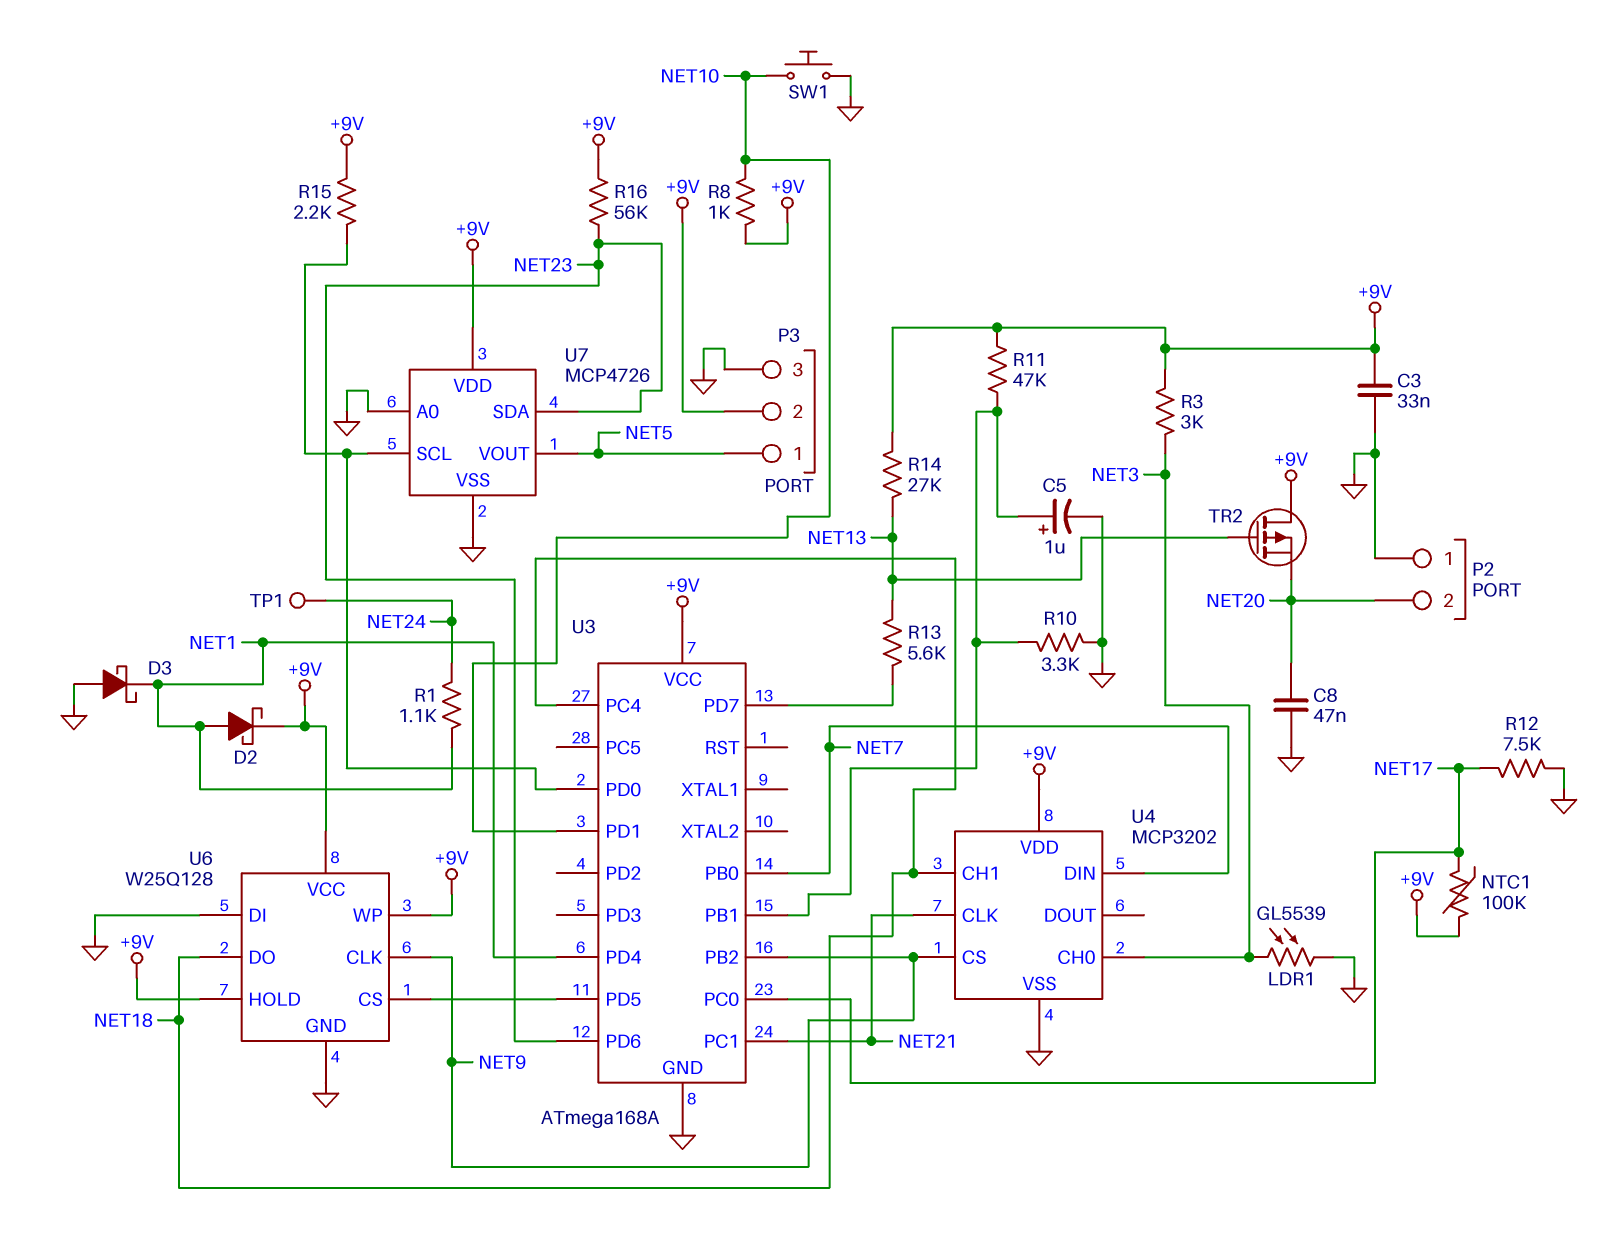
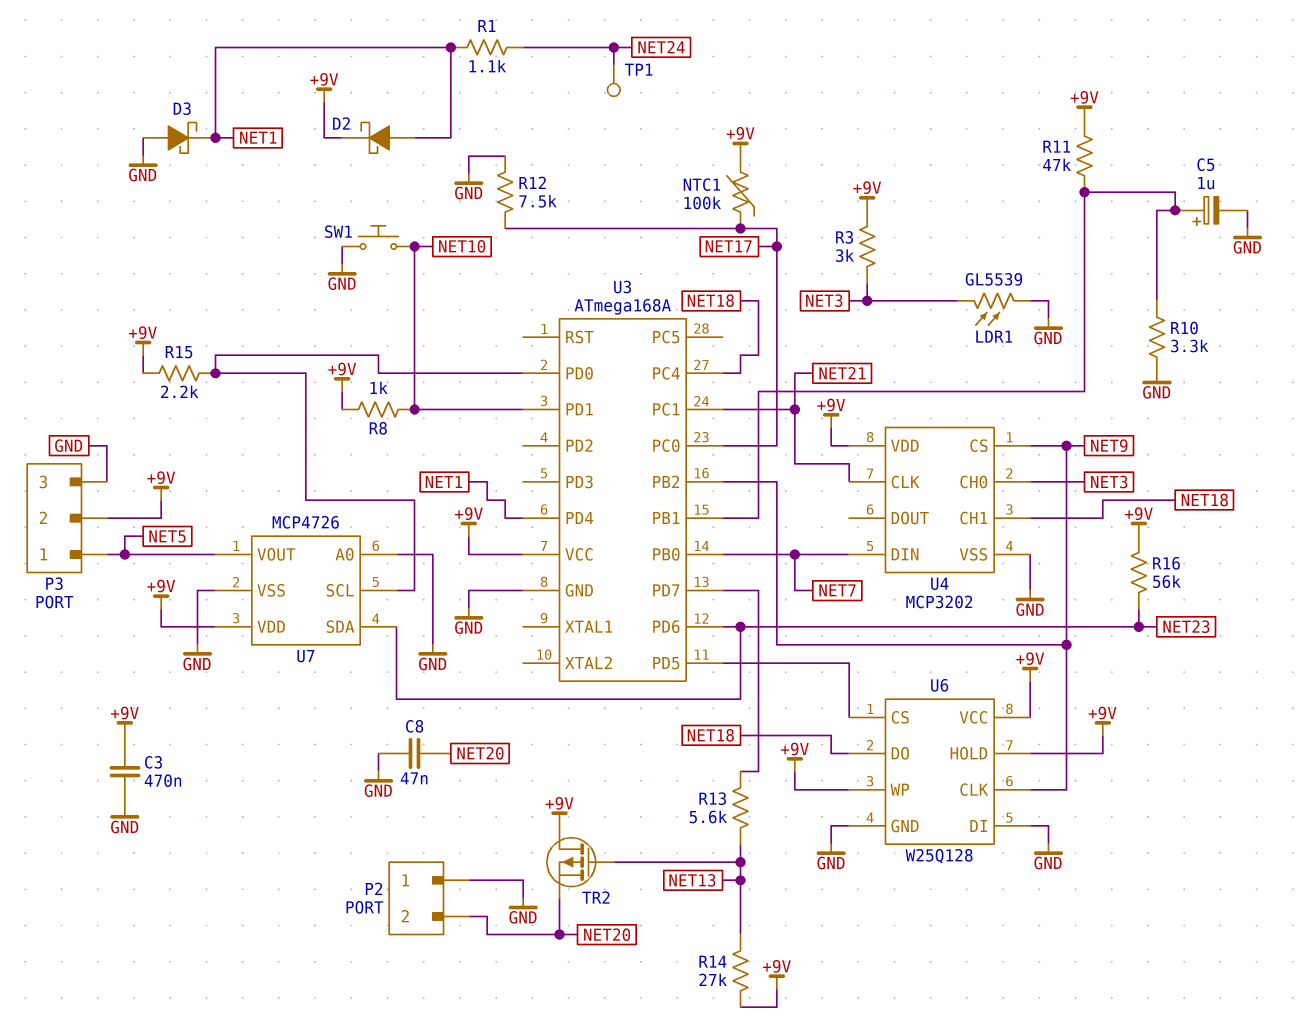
C3: 33nF (+9V, GND) -> 470nF (+9V, GND)

